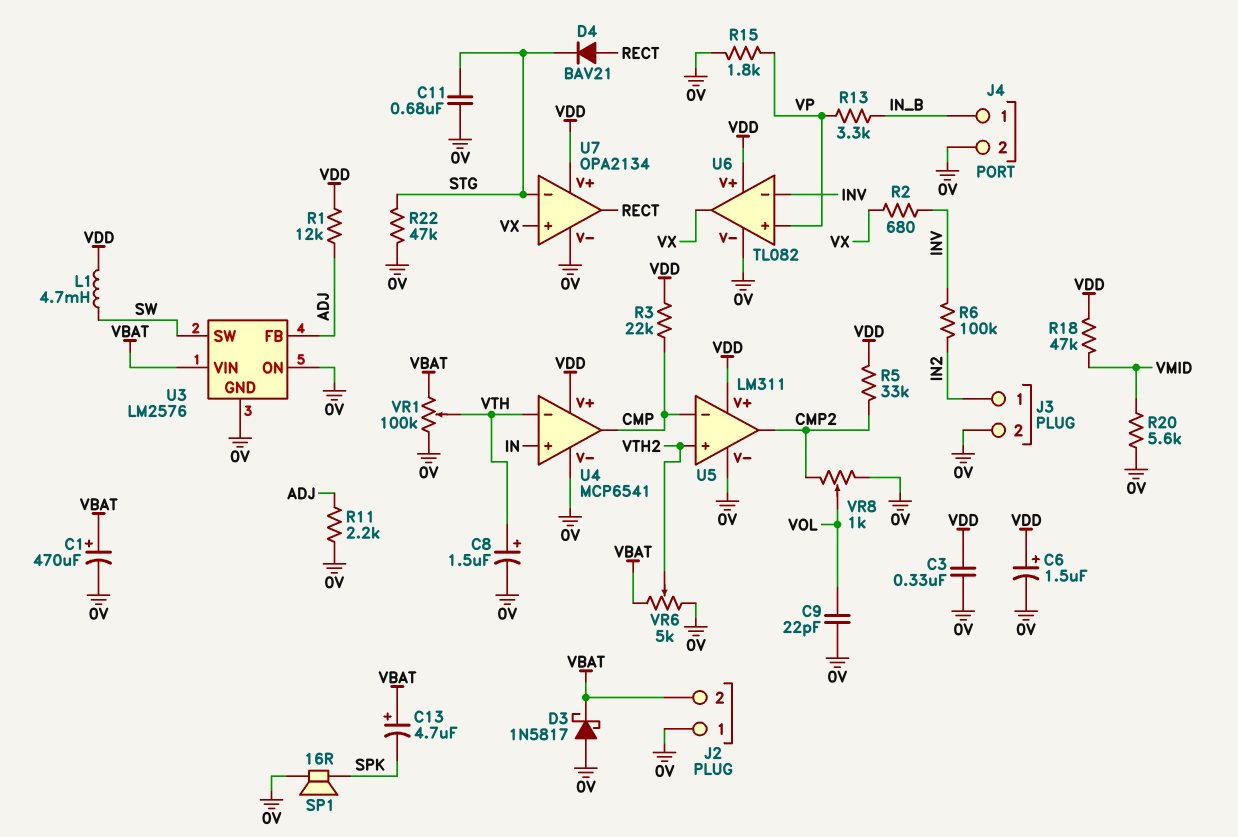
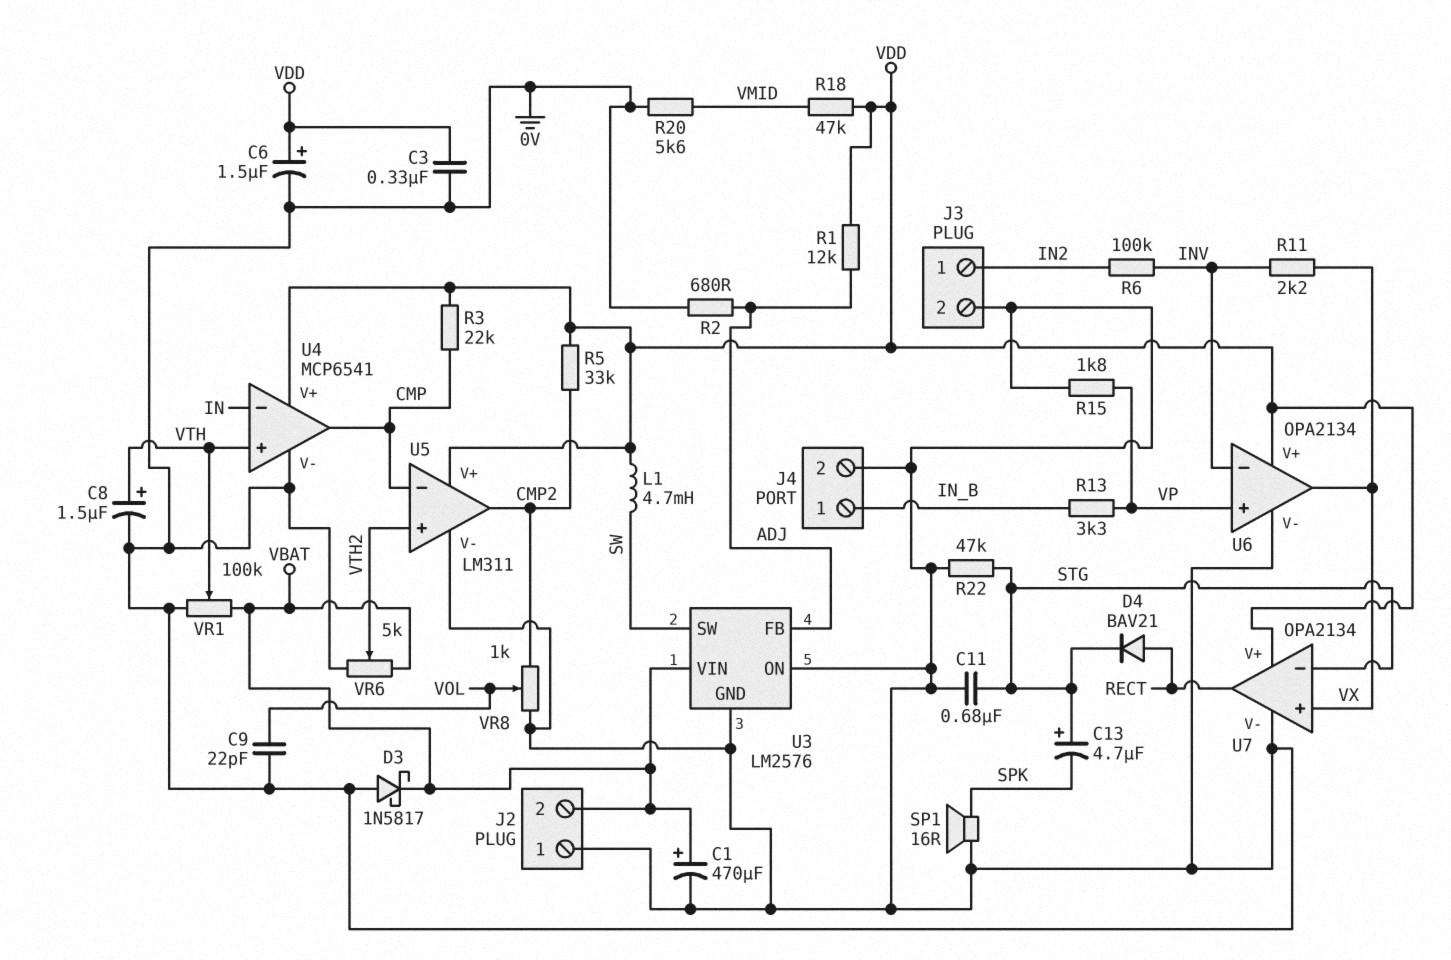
C13: 4.7uF (plus VBAT, minus SPK) -> 4.7uF (plus STG, minus SPK)
R2: 680 (INV, VX) -> 680 (0V, ADJ)
R11: 2.2k (0V, ADJ) -> 2.2k (INV, VX)
U4 pin in+: IN -> VTH
U4 pin in-: VTH -> IN
U6: TL082 -> OPA2134

